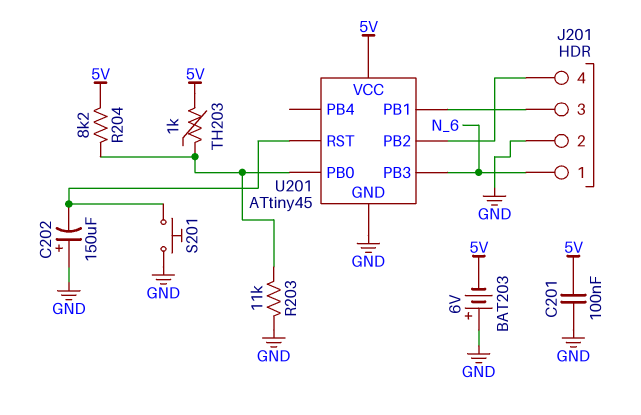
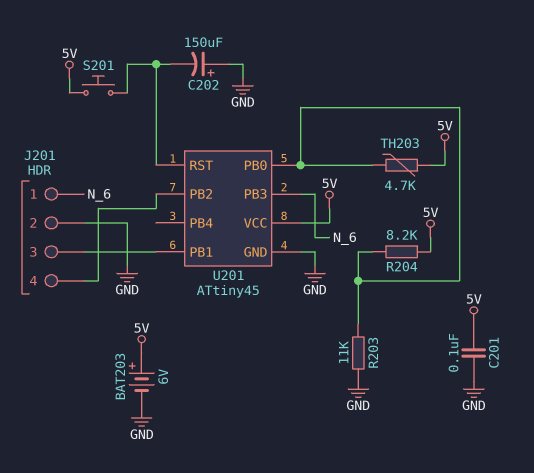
BAT203: 6V (plus GND, minus 5V) -> 6V (plus 5V, minus GND)
S201: button (GND, U201/RST) -> button (5V, U201/RST)
TH203: 1k (5V, U201/PB0) -> 4.7k (5V, U201/PB0)

